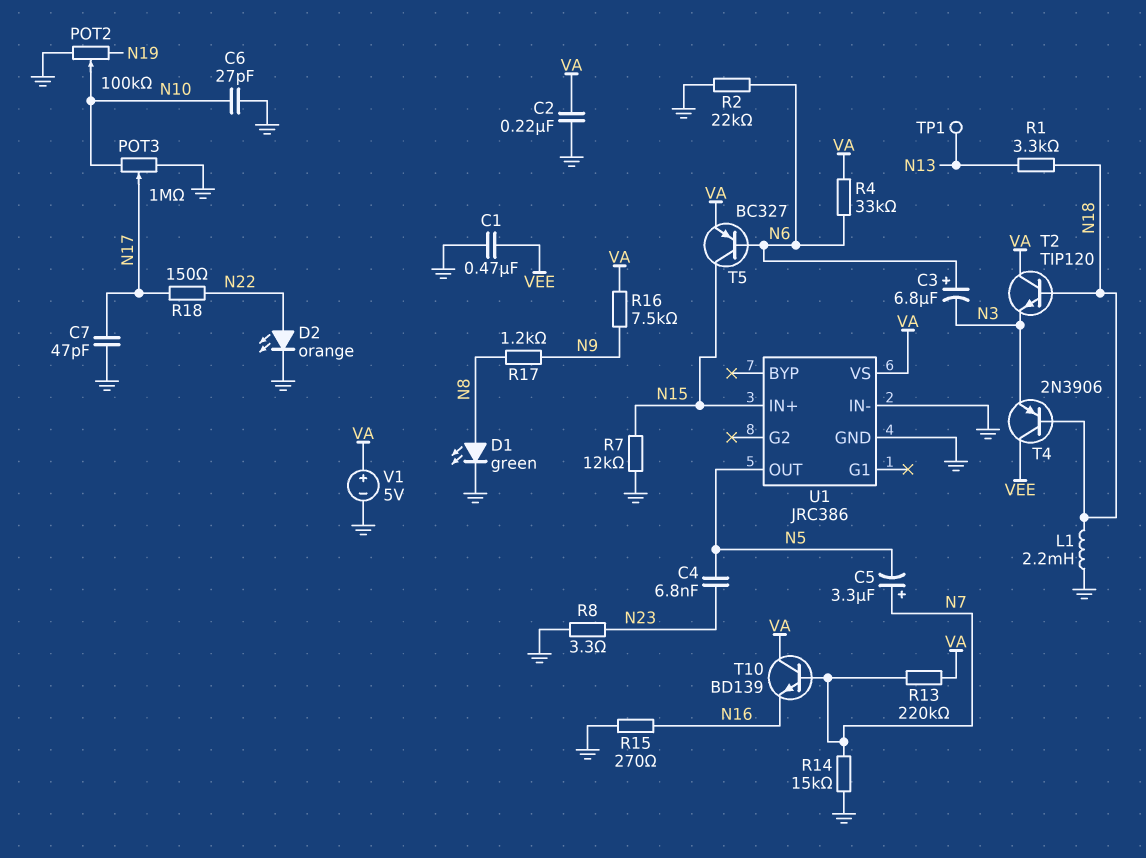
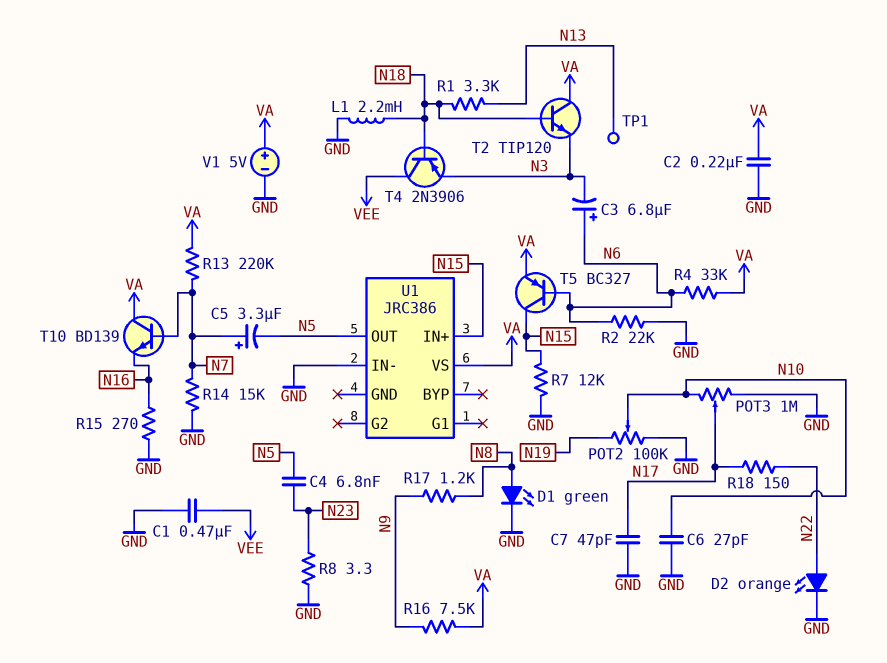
U1 pin GND: GND -> none

